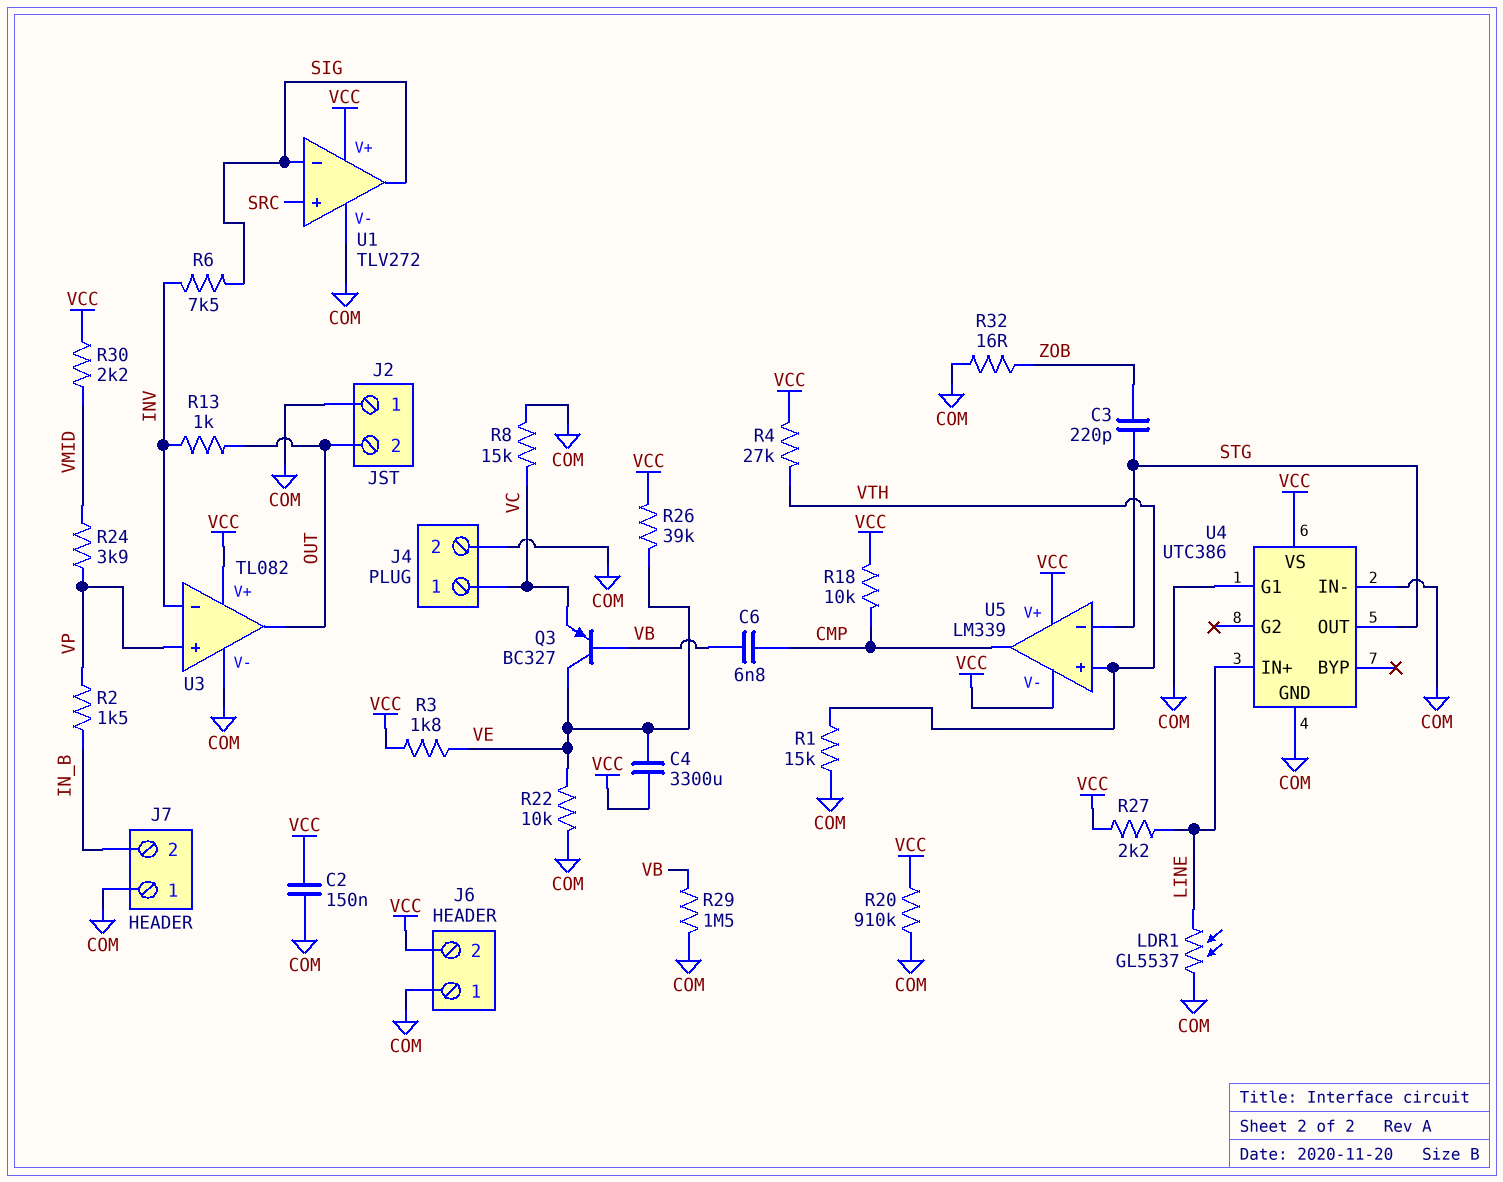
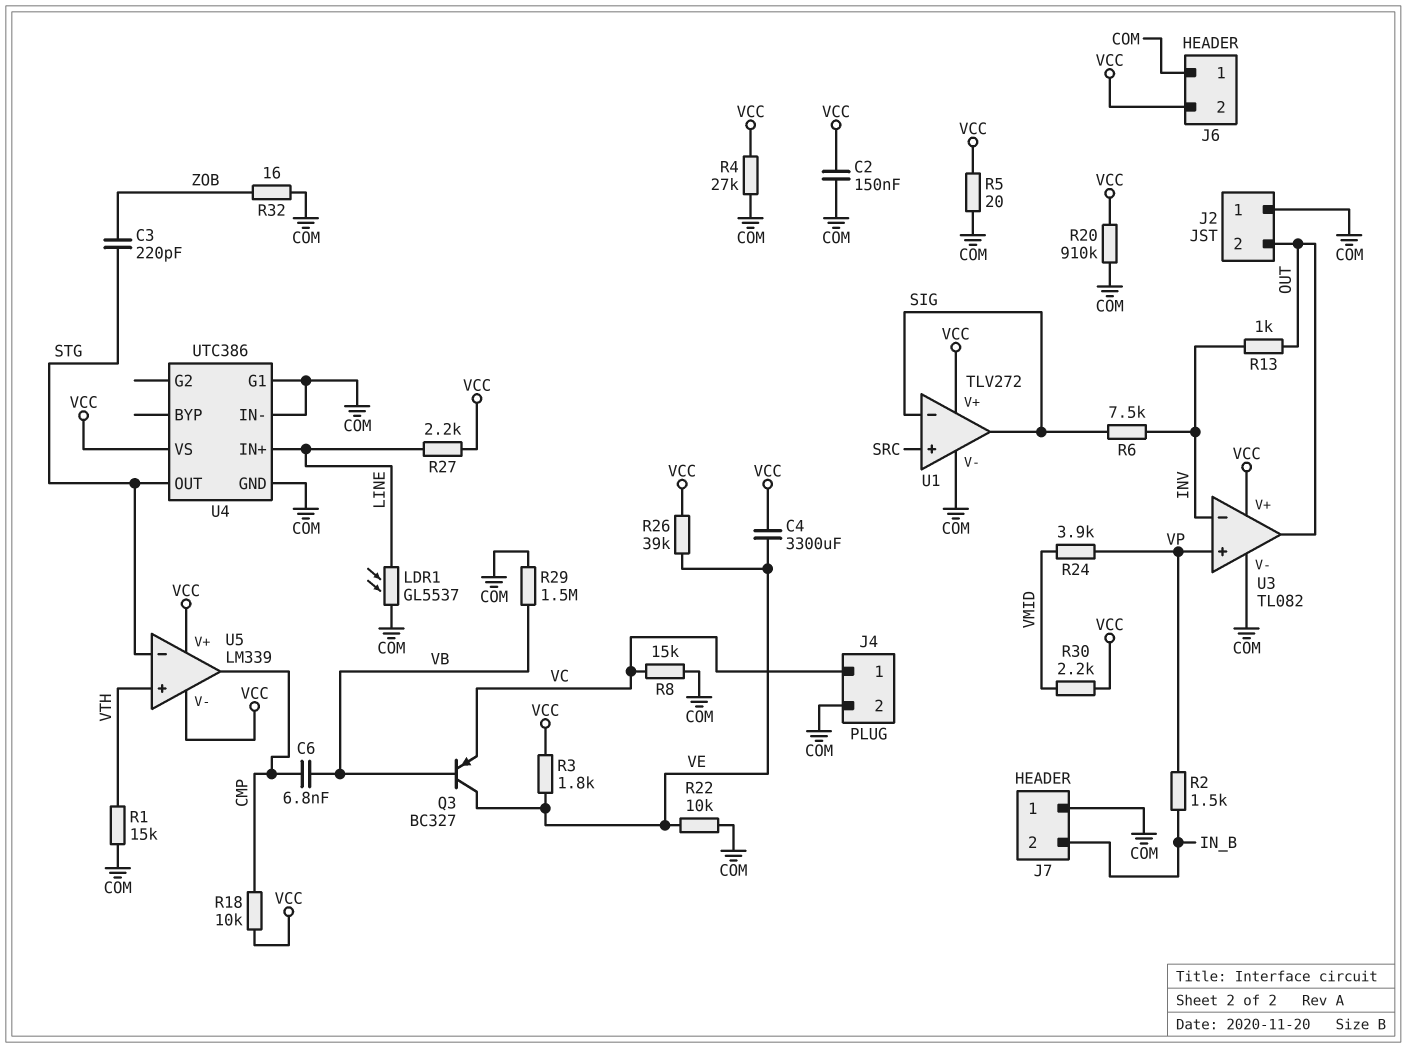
R4: 27k (VCC, VTH) -> 27k (COM, VCC)
R5: none -> 20 (COM, VCC)

